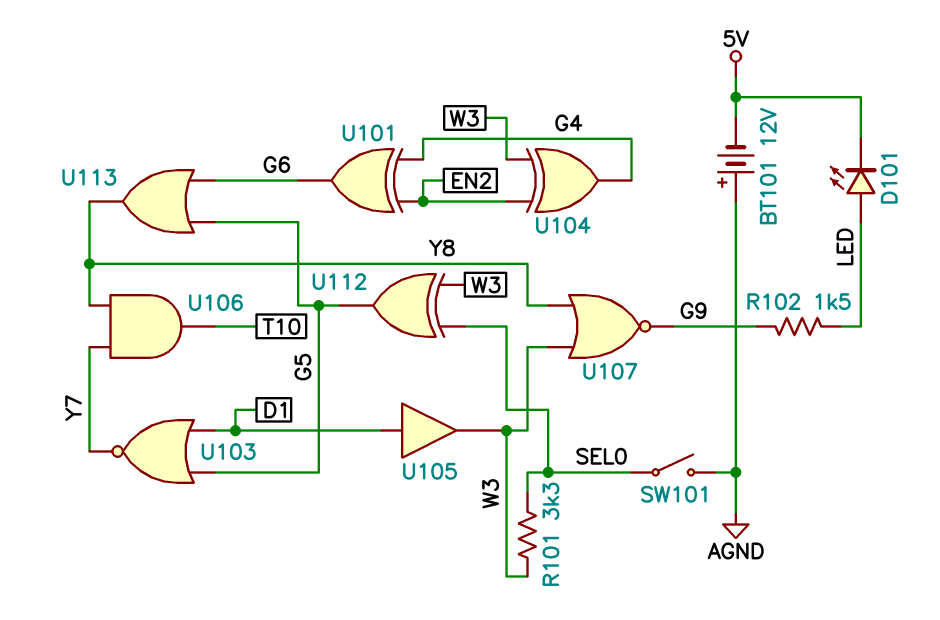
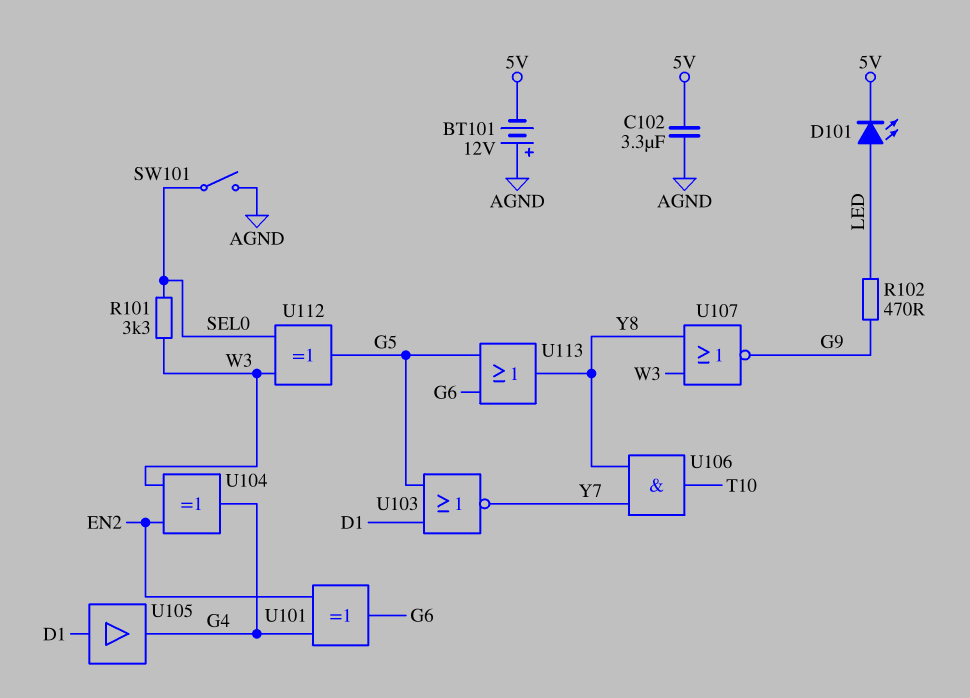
C102: none -> 3.3uF (5V, AGND)
R102: 1.5k (G9, LED) -> 470 (G9, LED)
U105: buffer (in D1, out W3) -> buffer (in D1, out G4)

